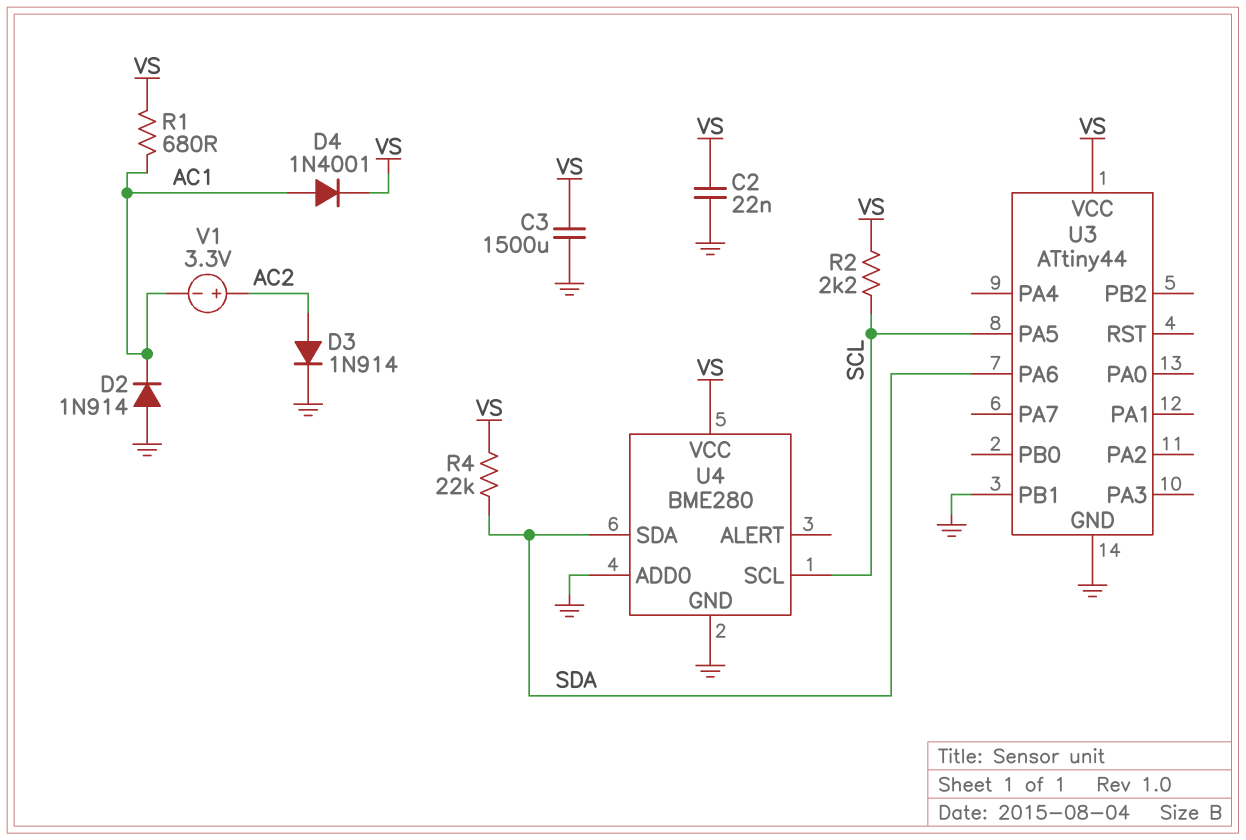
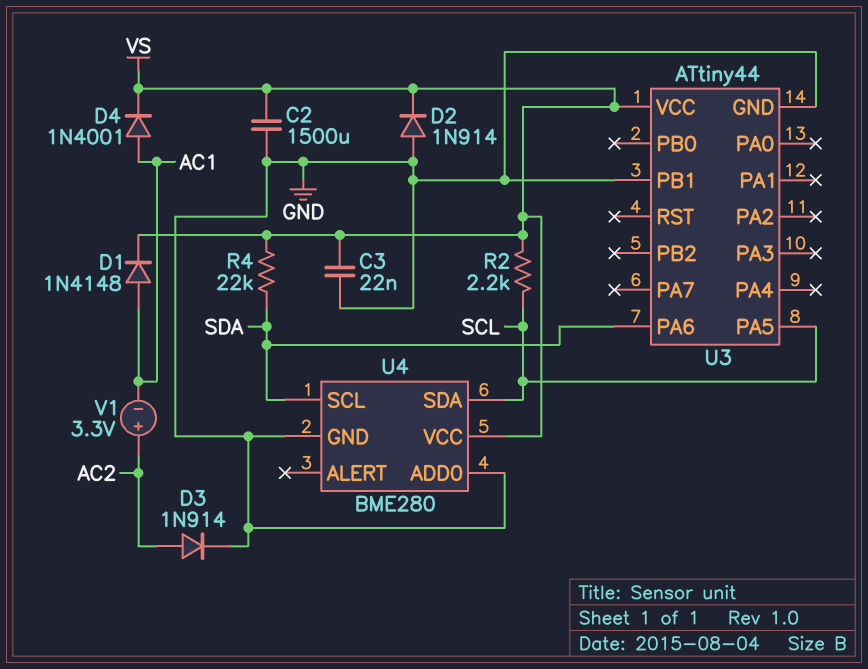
C2: 22nF (GND, VS) -> 1500uF (GND, VS)
C3: 1500uF (GND, VS) -> 22nF (GND, VS)
D1: none -> diode 1N4148 (A AC1, K VS)
D2: diode 1N914 (A GND, K AC1) -> diode 1N914 (A GND, K VS)
R1: 680 (AC1, VS) -> none
U4 pin SCL: SCL -> SDA
U4 pin SDA: SDA -> SCL

